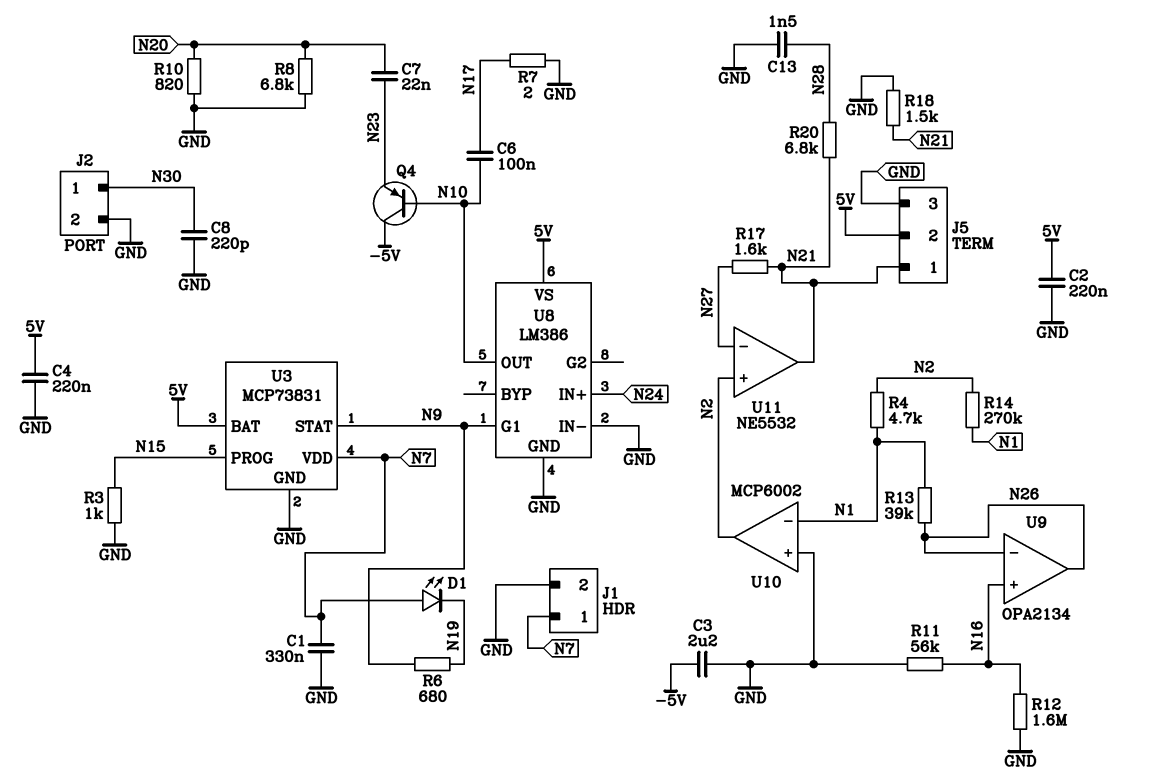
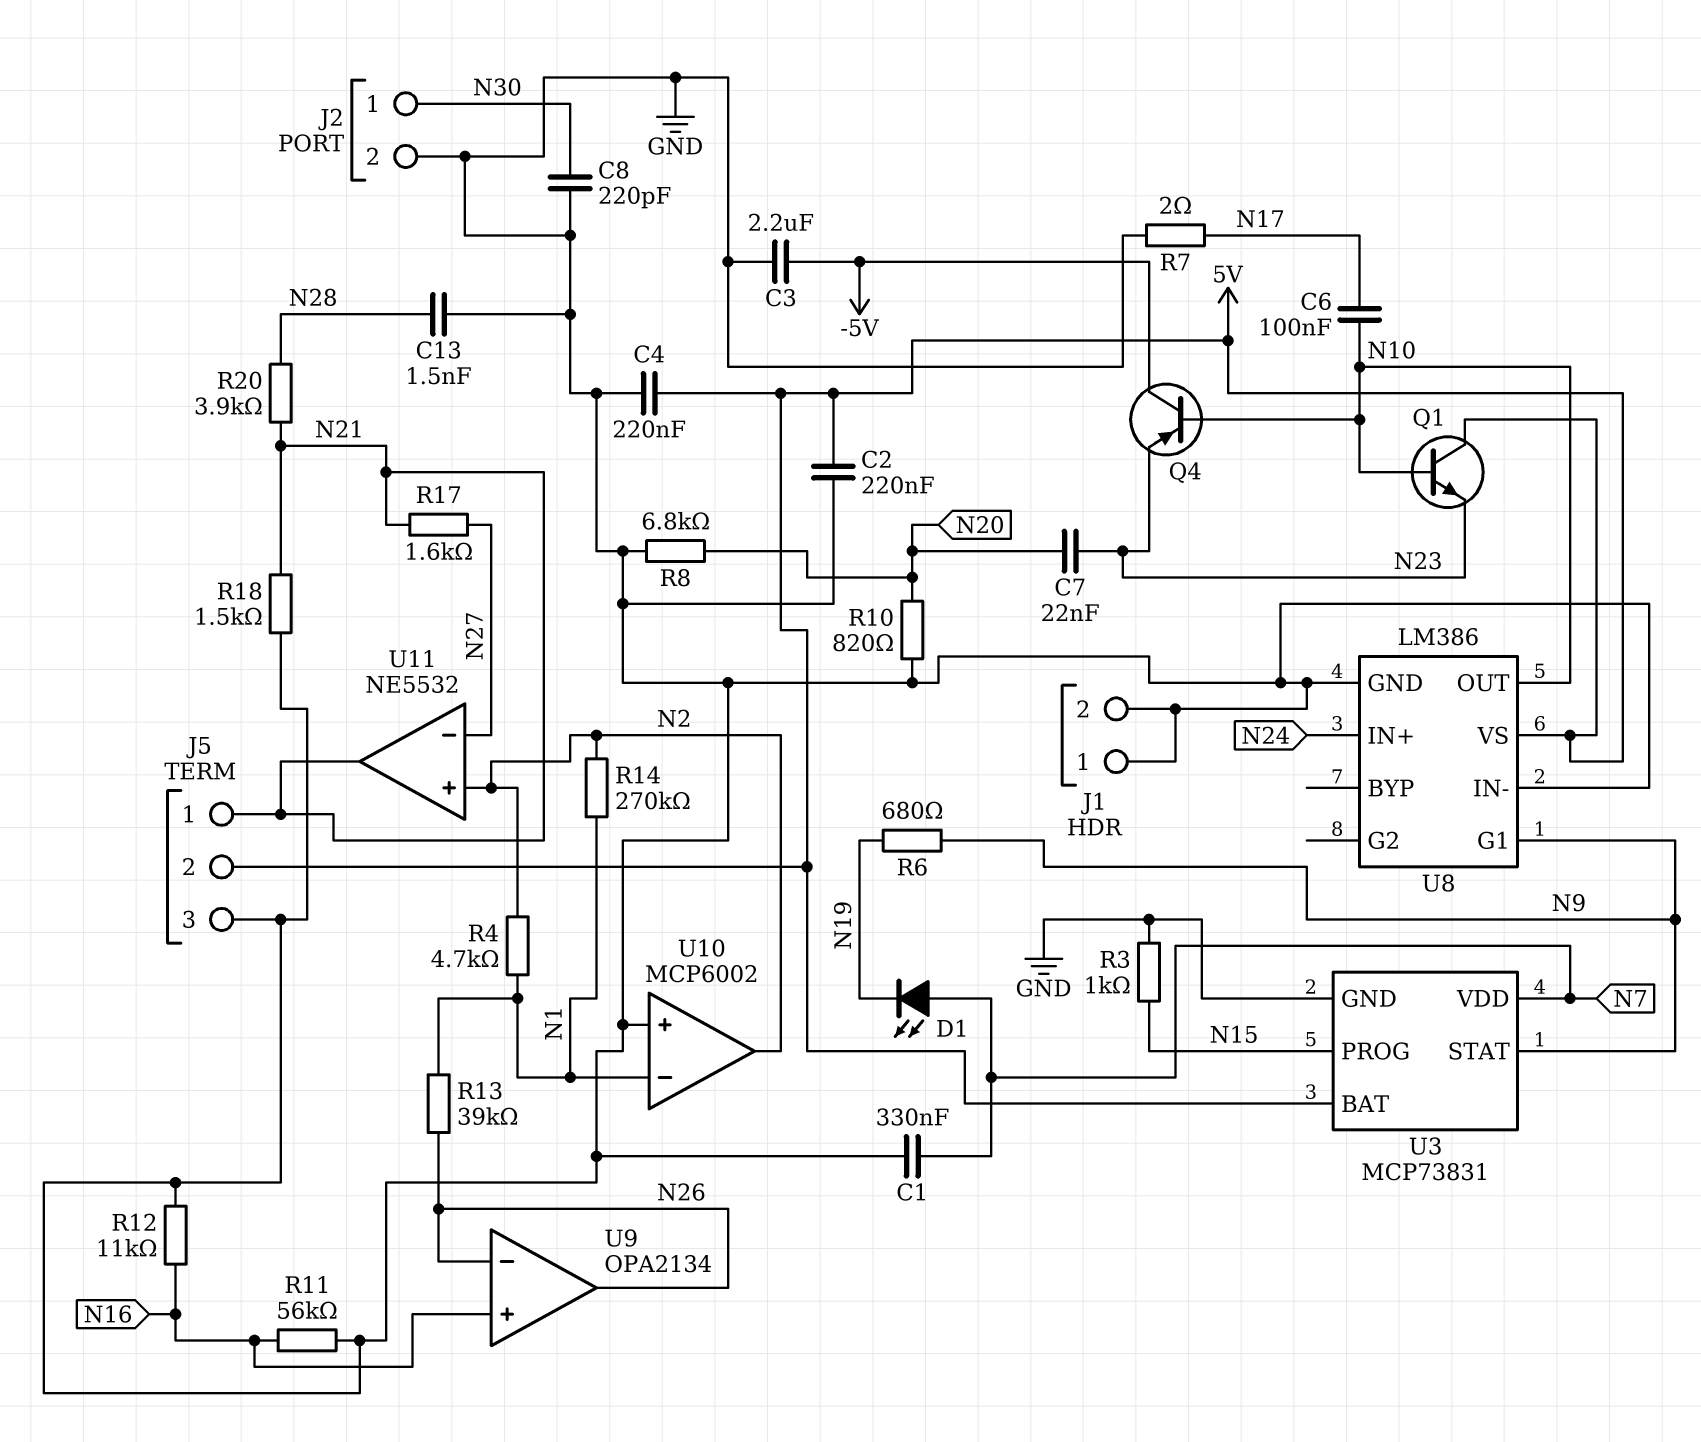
J1 pin 1: N7 -> GND
Q1: none -> NPN (B N10, C 5V, E N23)
R12: 1.6M (GND, N16) -> 11k (GND, N16)
R20: 6.8k (N21, N28) -> 3.9k (N21, N28)

